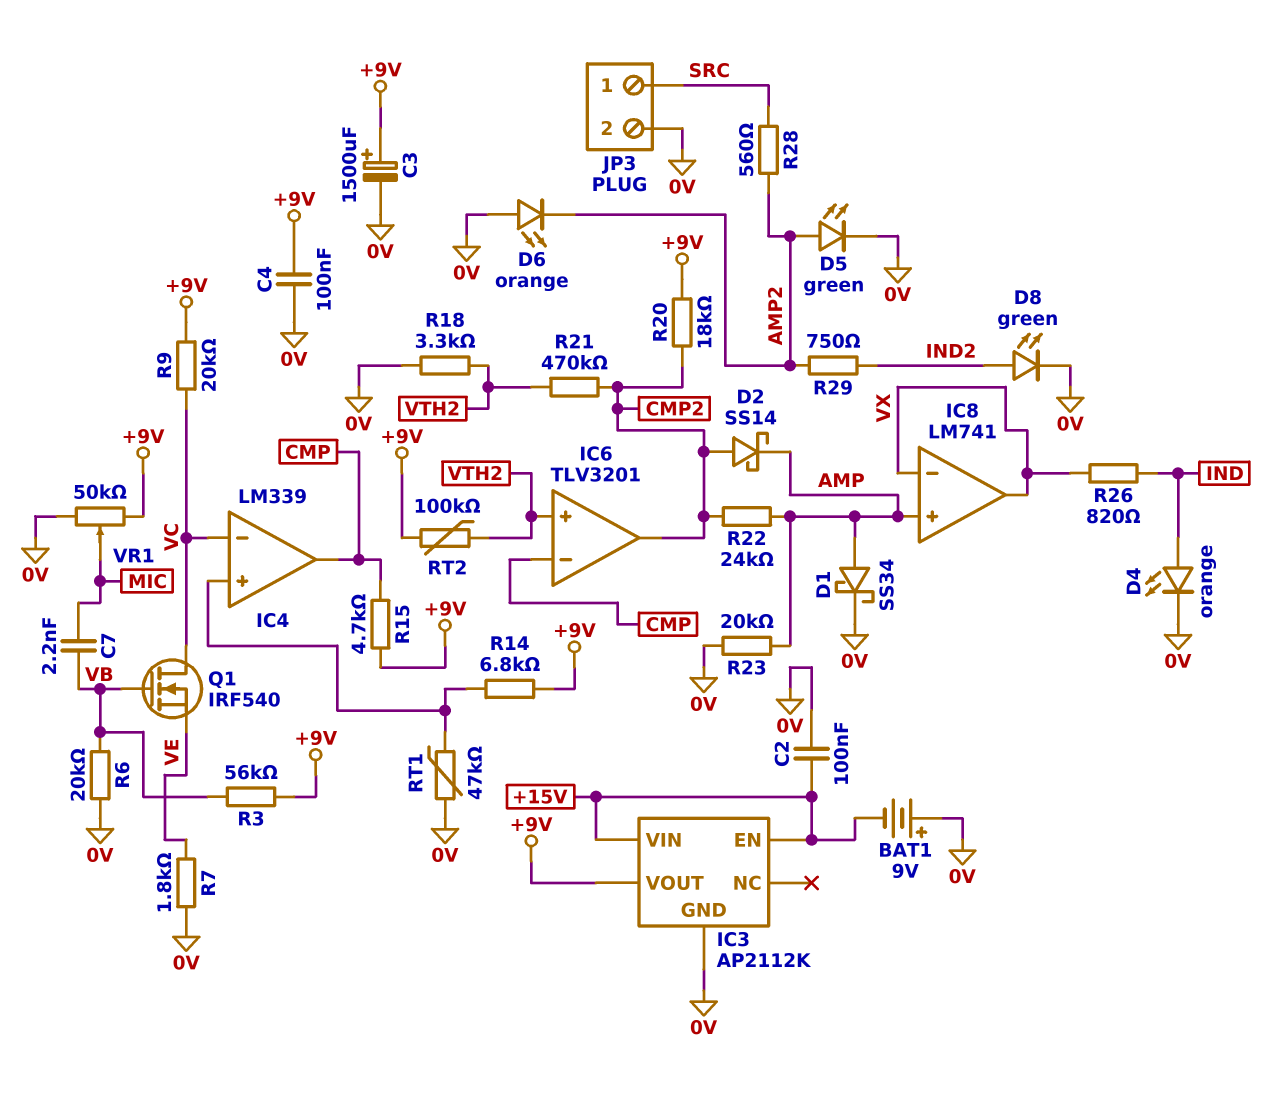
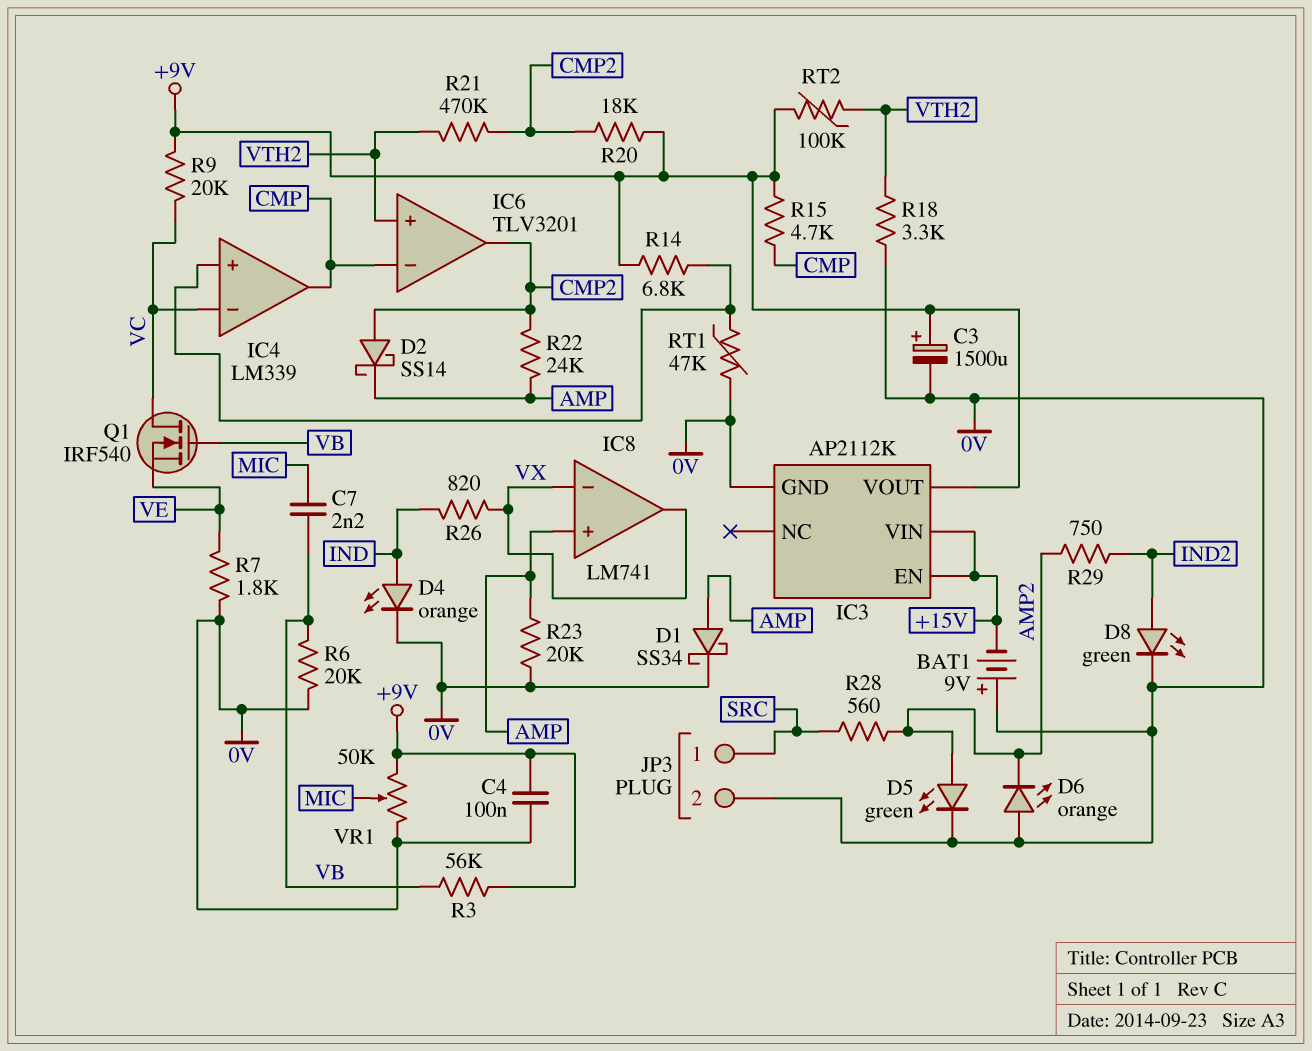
C2: 100nF (+15V, 0V) -> none

